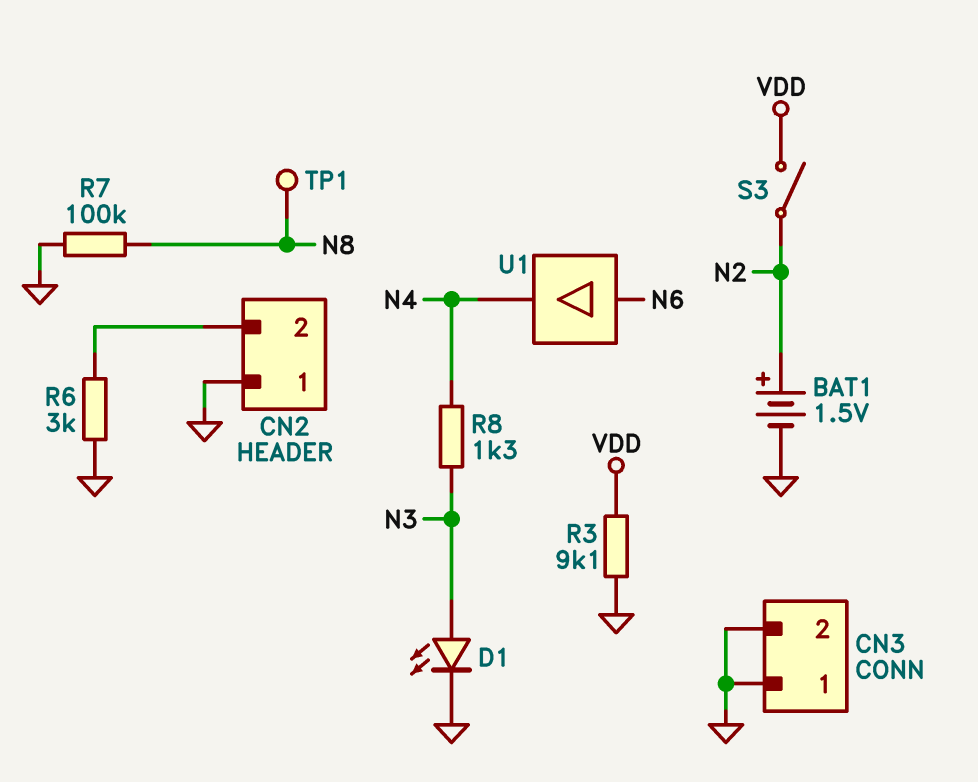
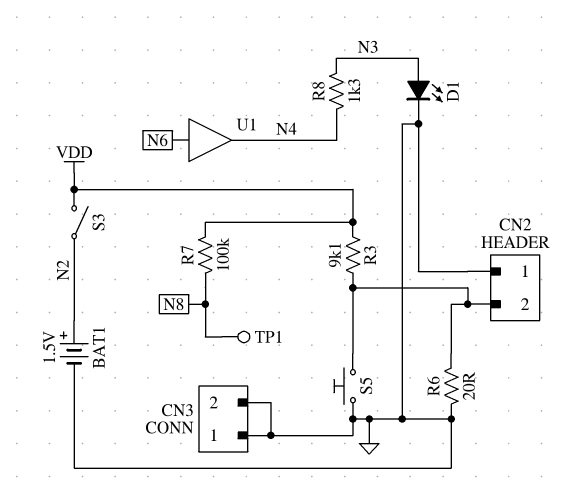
R3: 9.1k (GND, VDD) -> 9.1k (CN2/2, VDD)
R6: 3k (CN2/2, GND) -> 20 (CN2/2, GND)
R7: 100k (GND, N8) -> 100k (N8, VDD)
S5: none -> button (CN2/2, GND)

